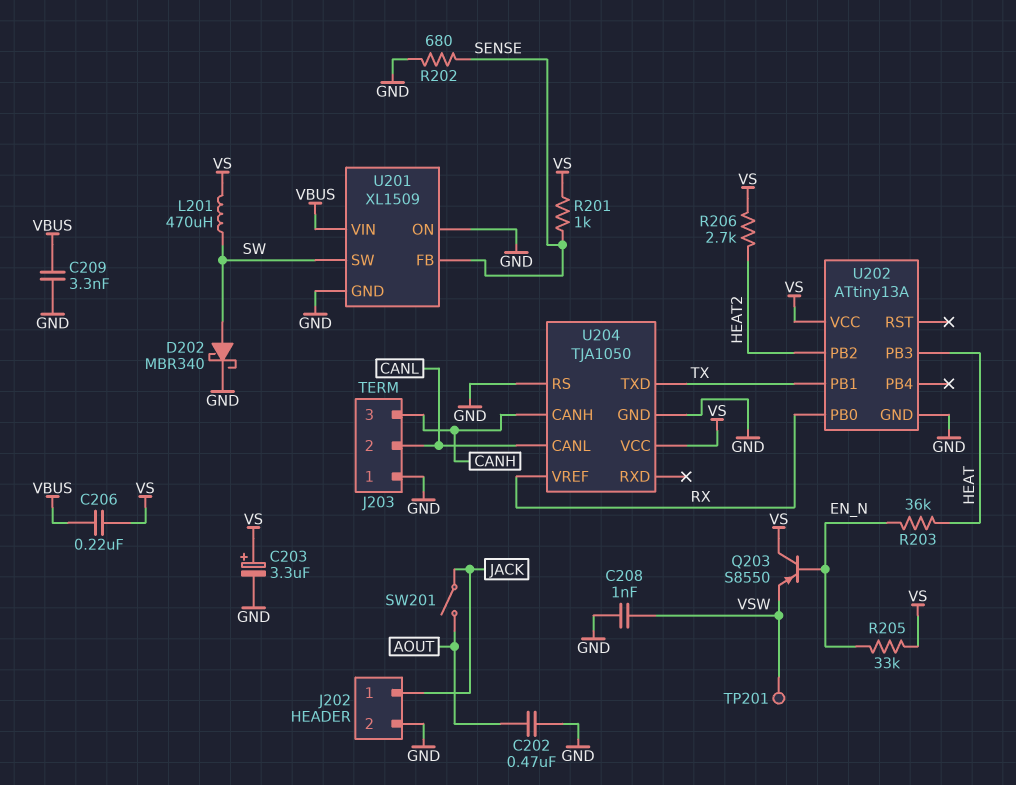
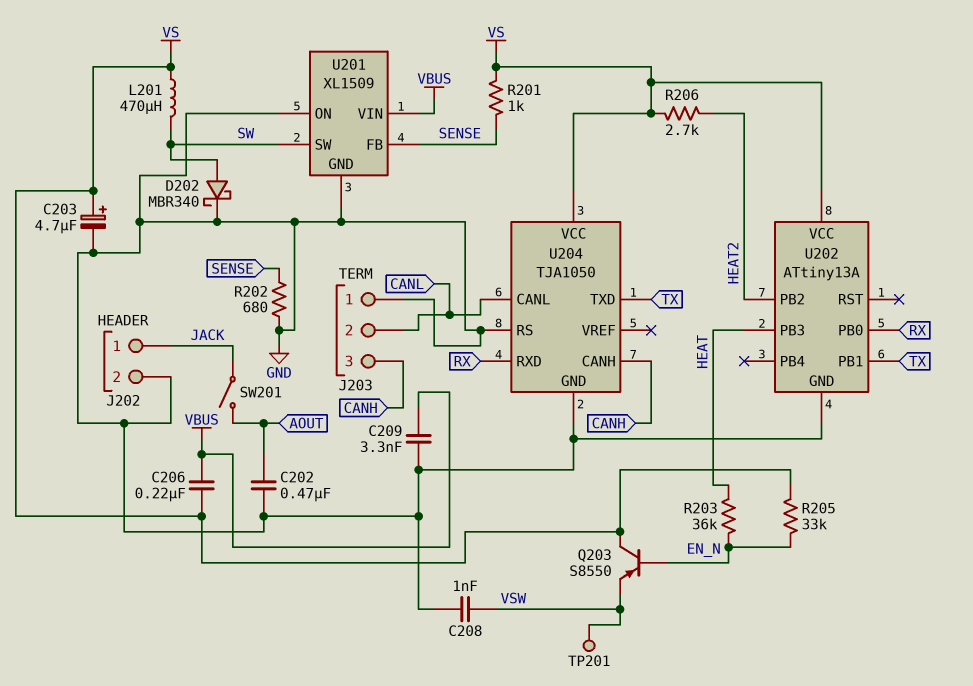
C203: 3.3uF (plus VS, minus GND) -> 4.7uF (plus VS, minus GND)
U204 pin RXD: none -> RX
U204 pin VREF: RX -> none

